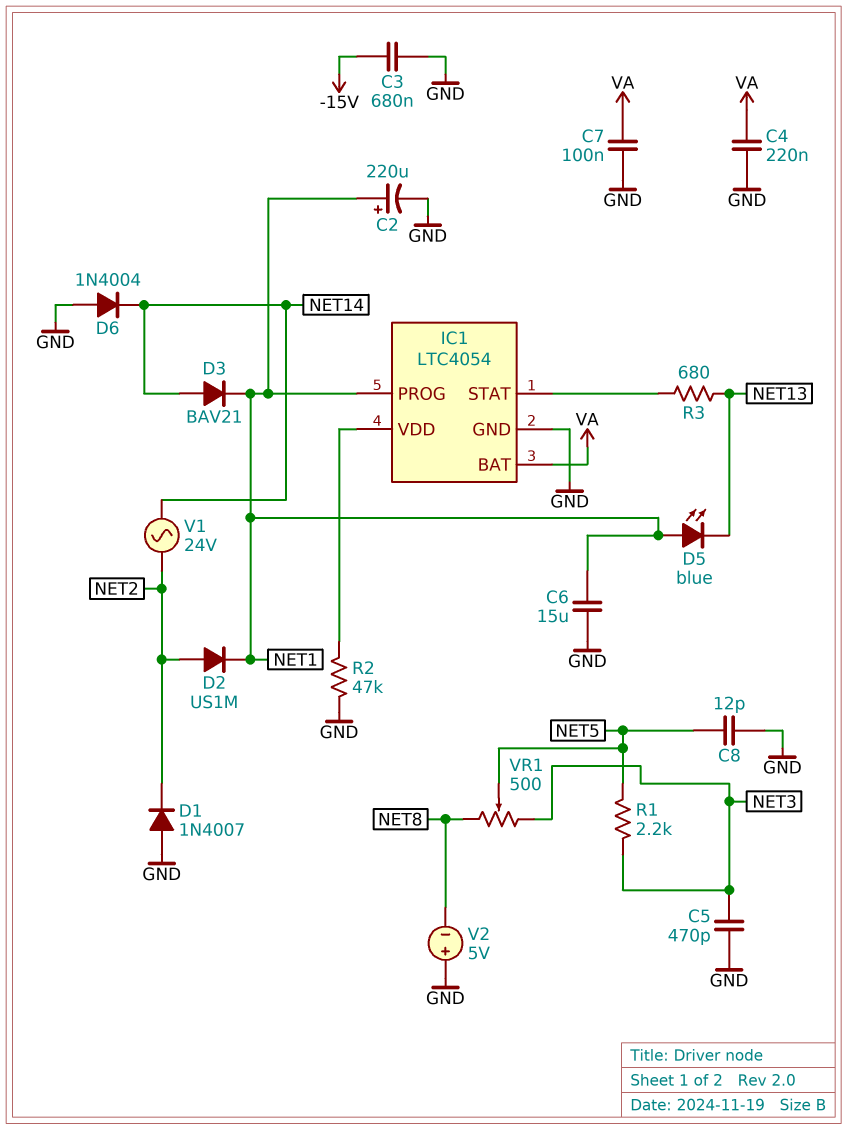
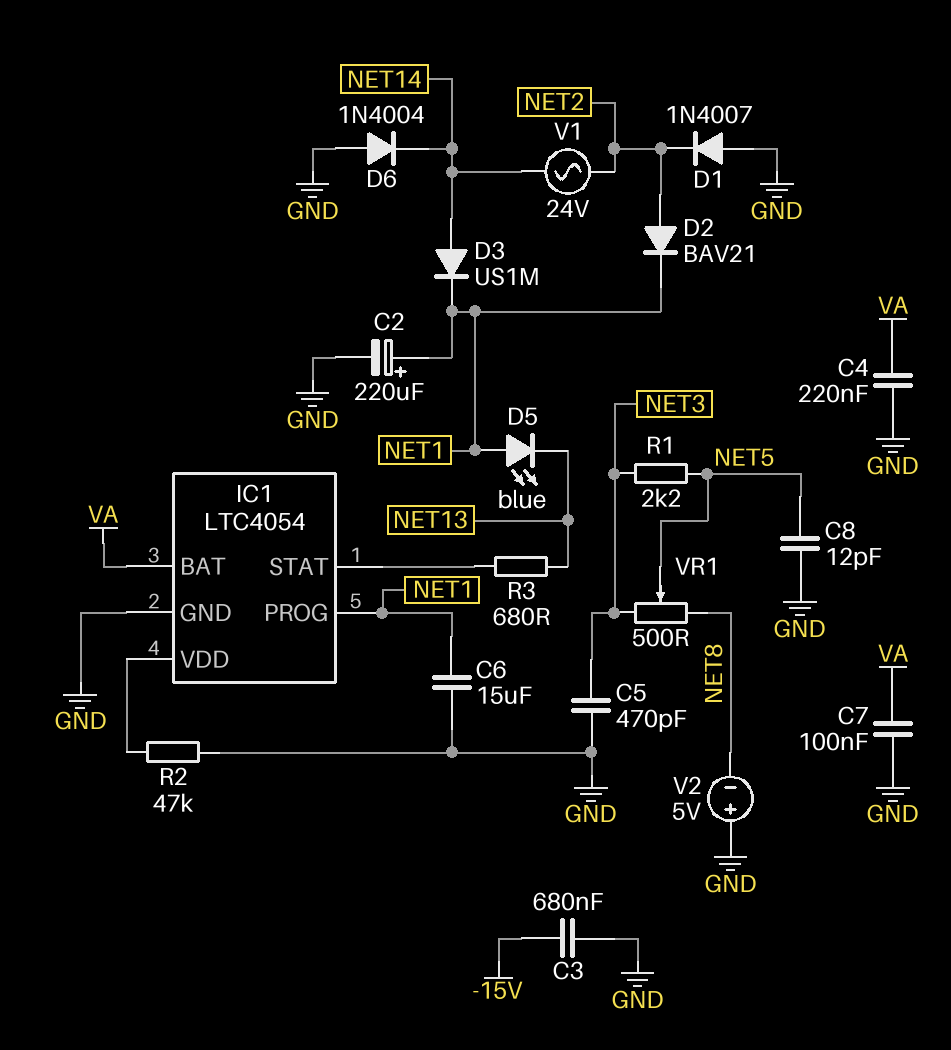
D2: diode US1M (A NET2, K NET1) -> diode BAV21 (A NET2, K NET1)
D3: diode BAV21 (A NET14, K NET1) -> diode US1M (A NET14, K NET1)

